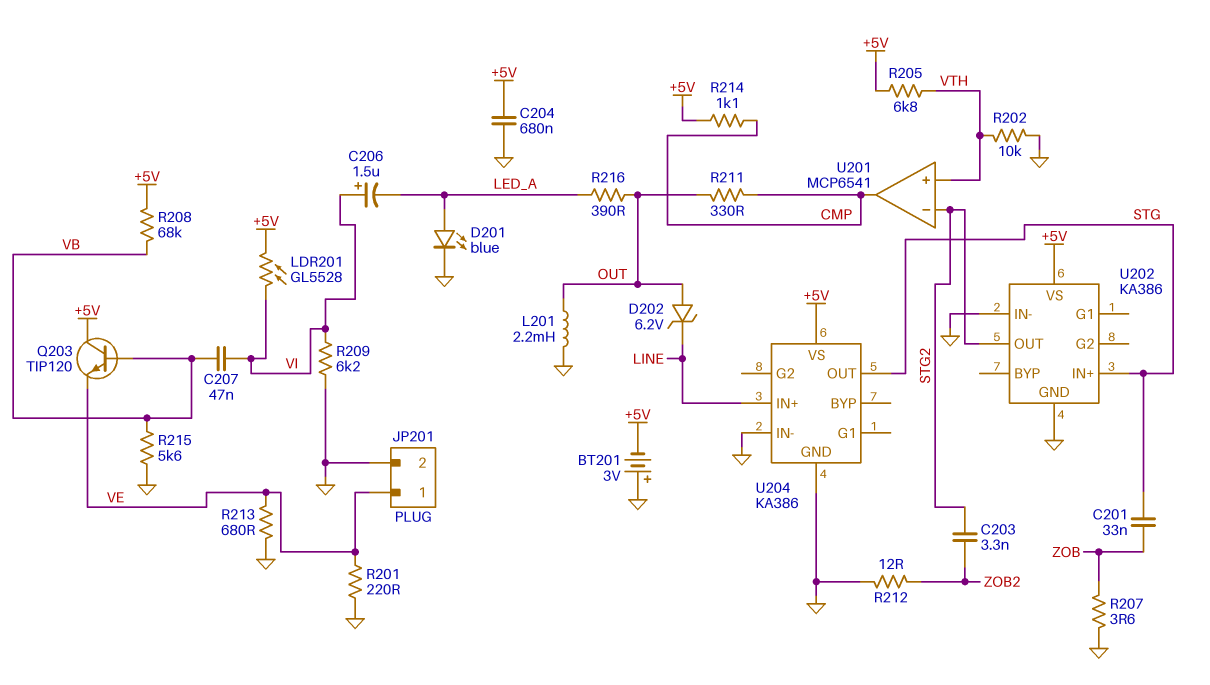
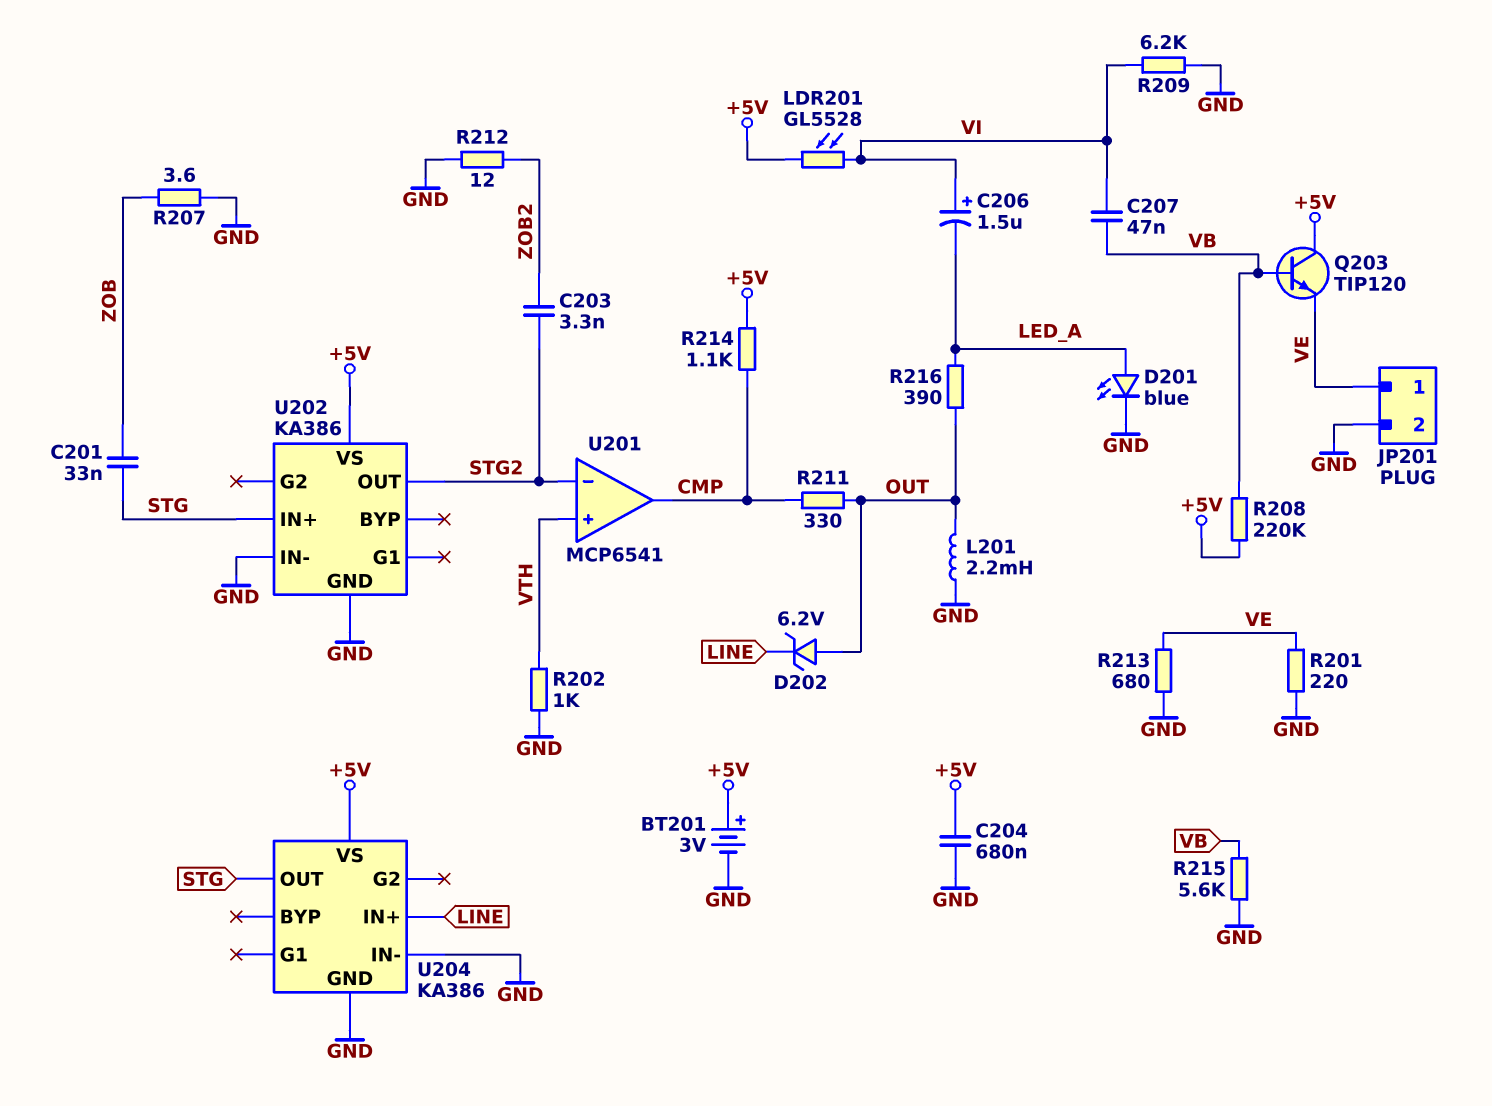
BT201: 3V (plus GND, minus +5V) -> 3V (plus +5V, minus GND)
R202: 10k (GND, VTH) -> 1k (GND, VTH)
R205: 6.8k (+5V, VTH) -> none
R208: 68k (+5V, VB) -> 220k (+5V, VB)

